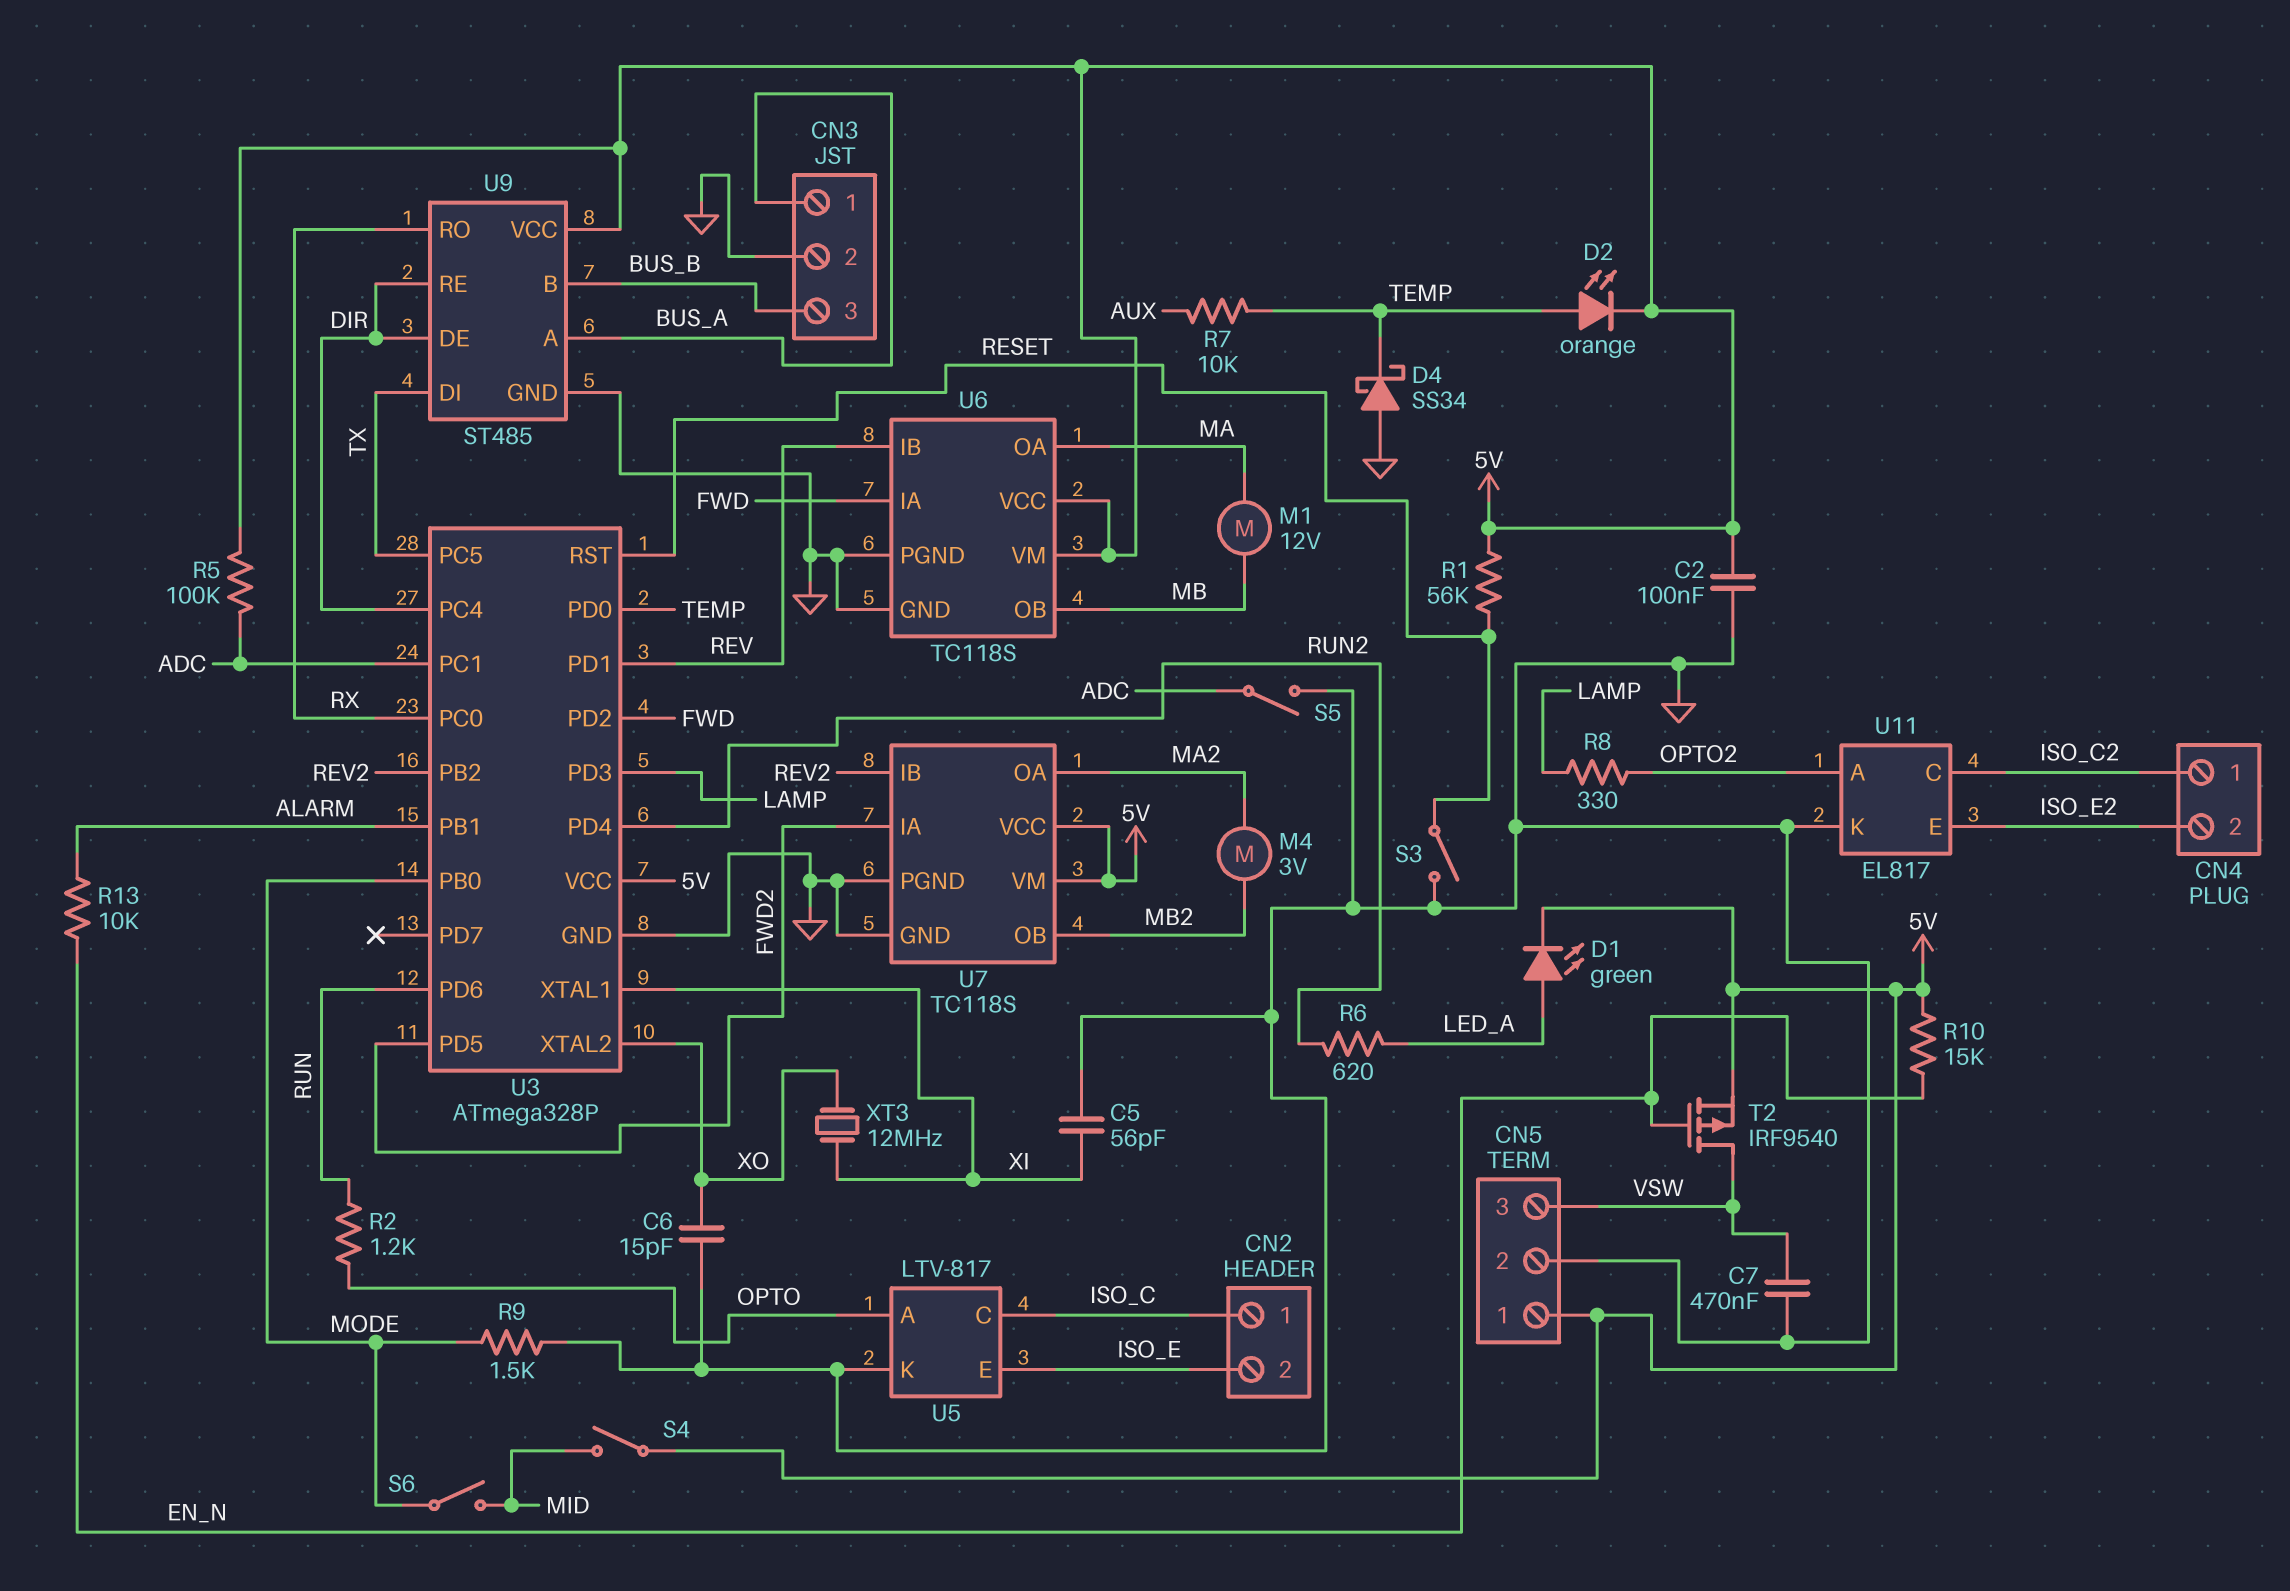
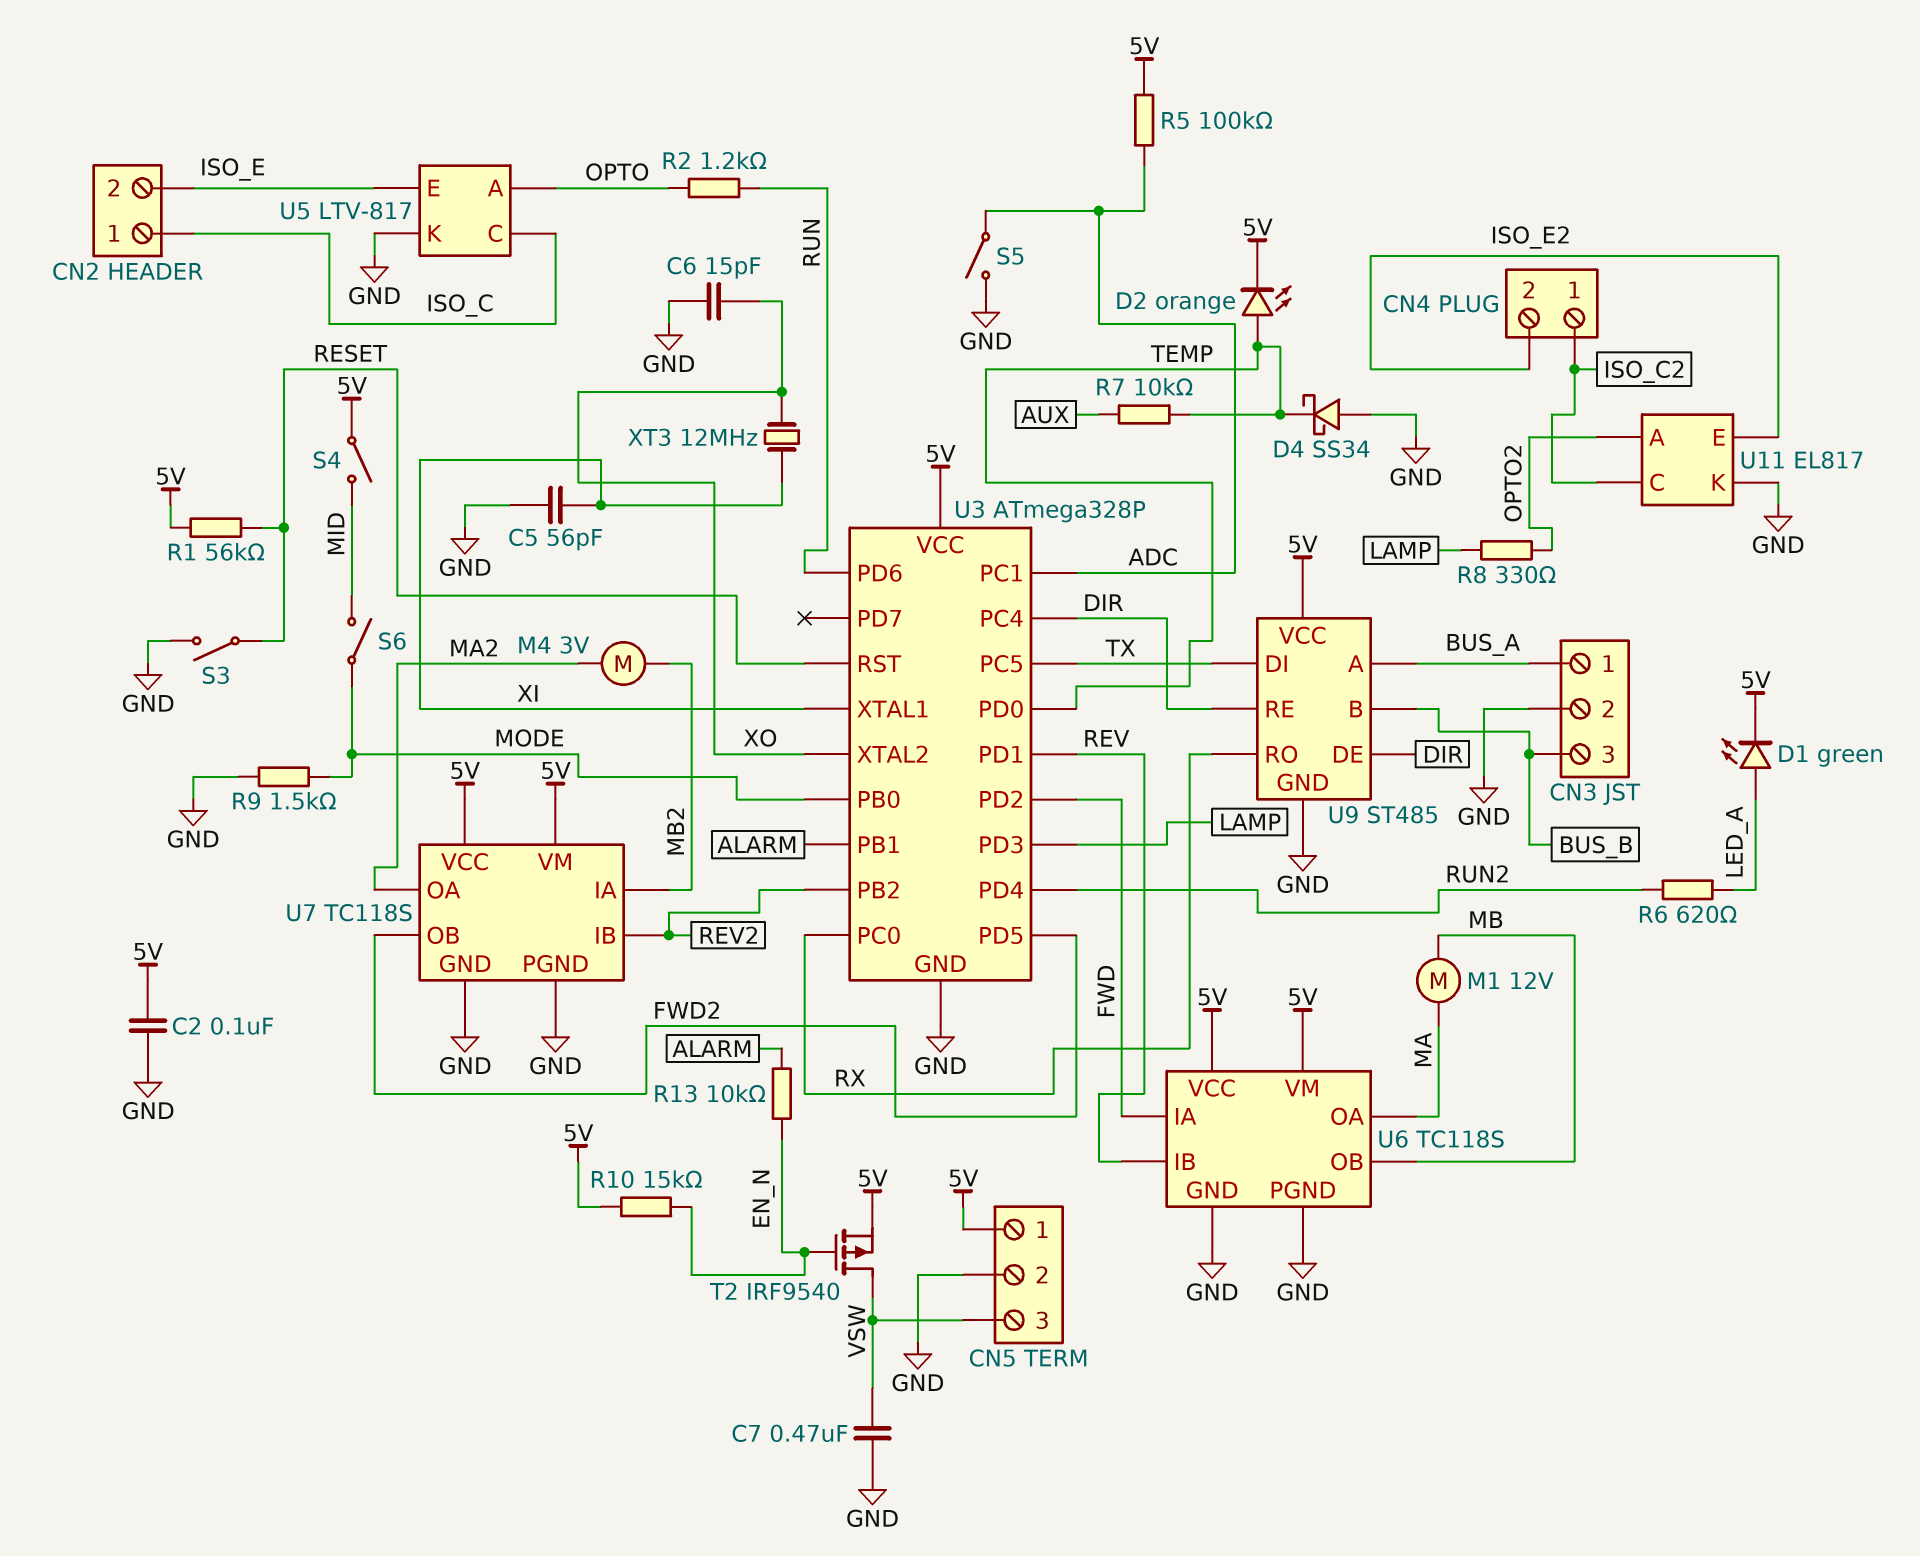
U7 pin IA: FWD2 -> MB2
U7 pin OB: MB2 -> FWD2

